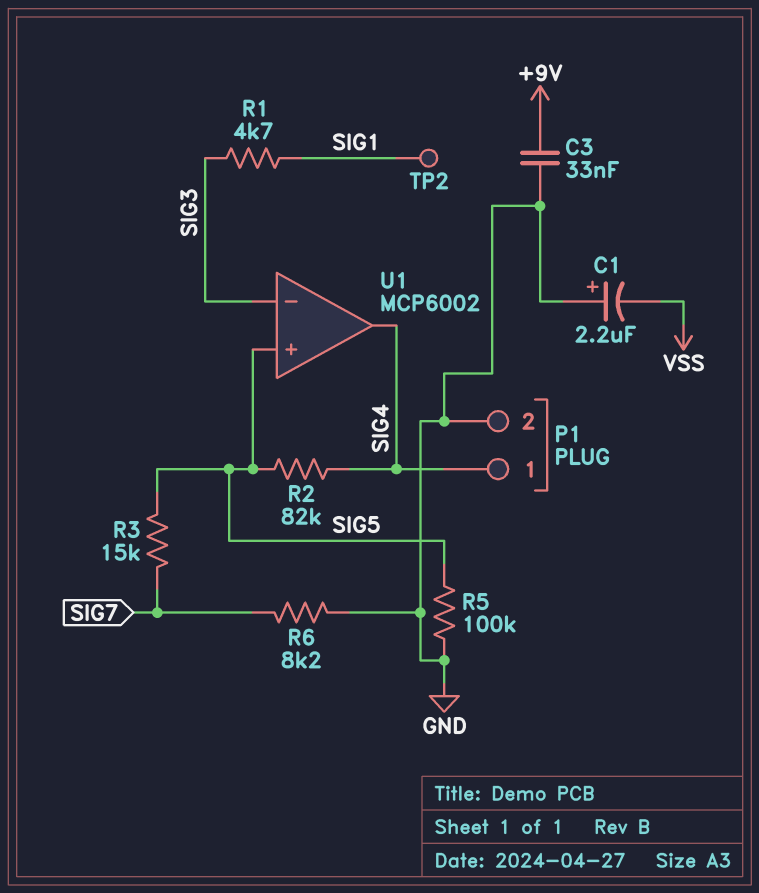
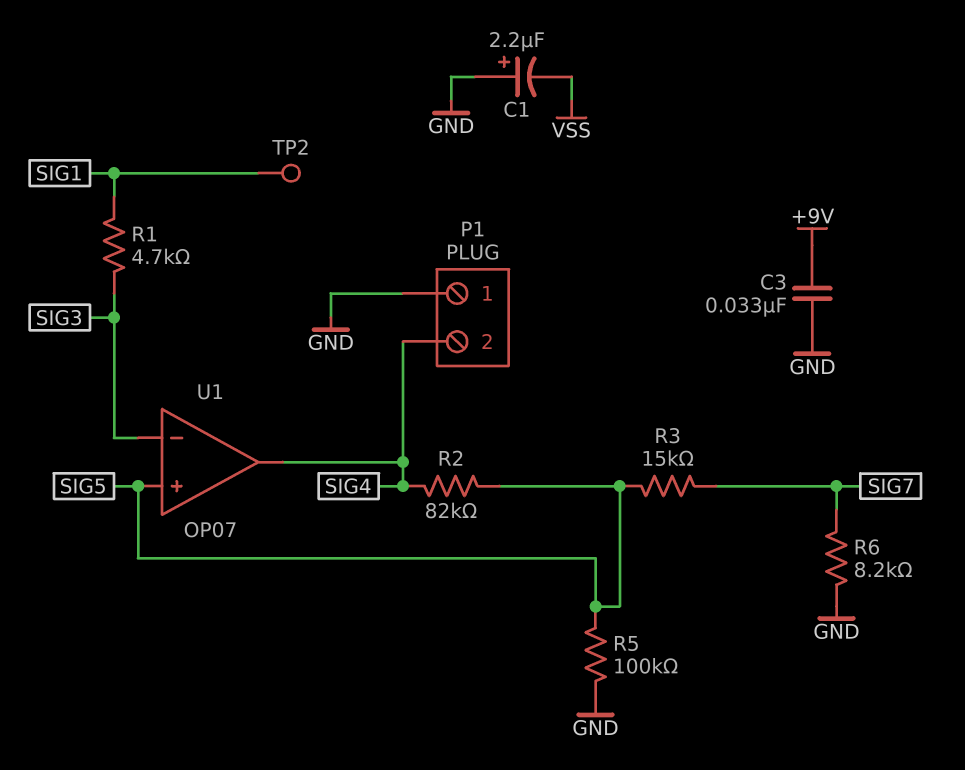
P1 pin 1: SIG4 -> GND
P1 pin 2: GND -> SIG4
U1: MCP6002 -> OP07

